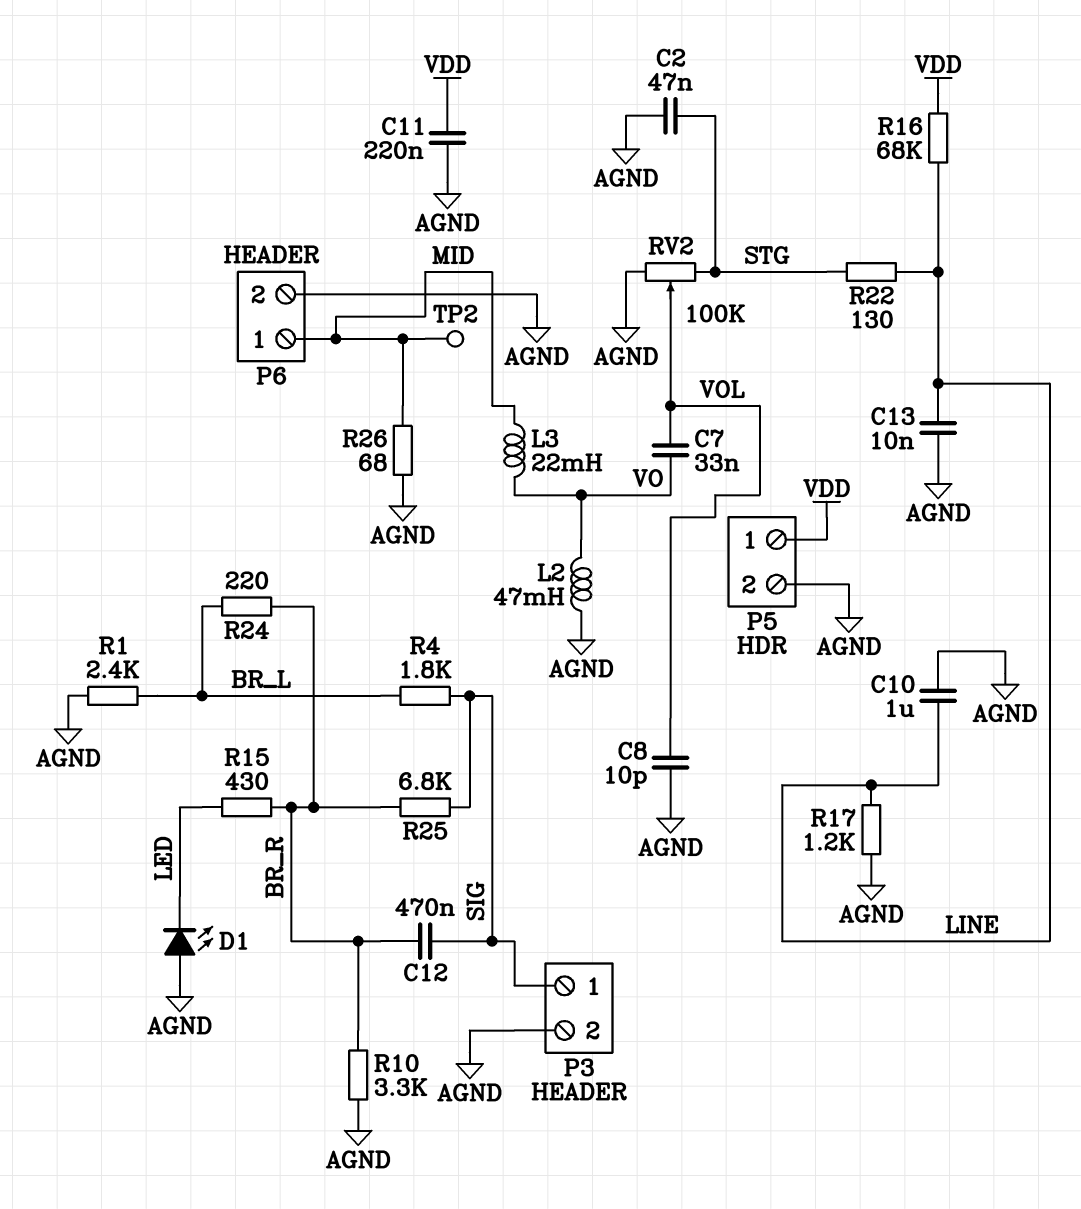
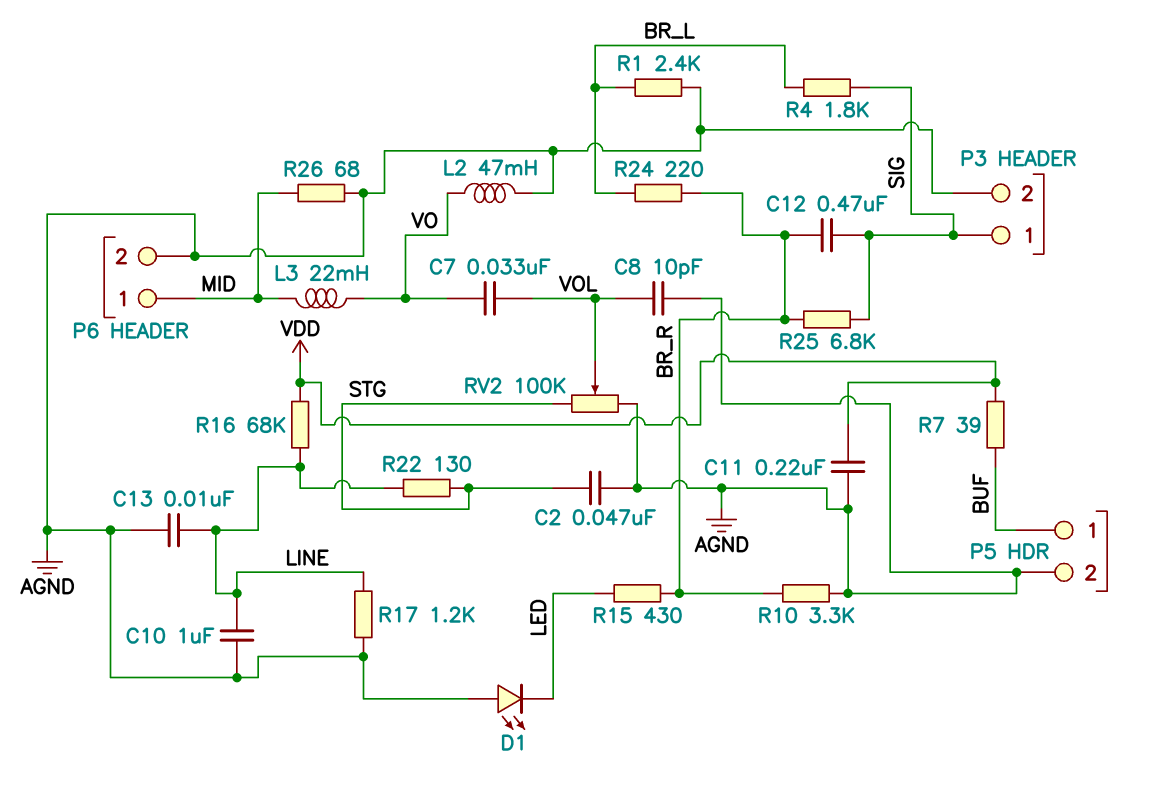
P5 pin 1: VDD -> BUF
R7: none -> 39 (BUF, VDD)
TP2: test point (MID) -> none

